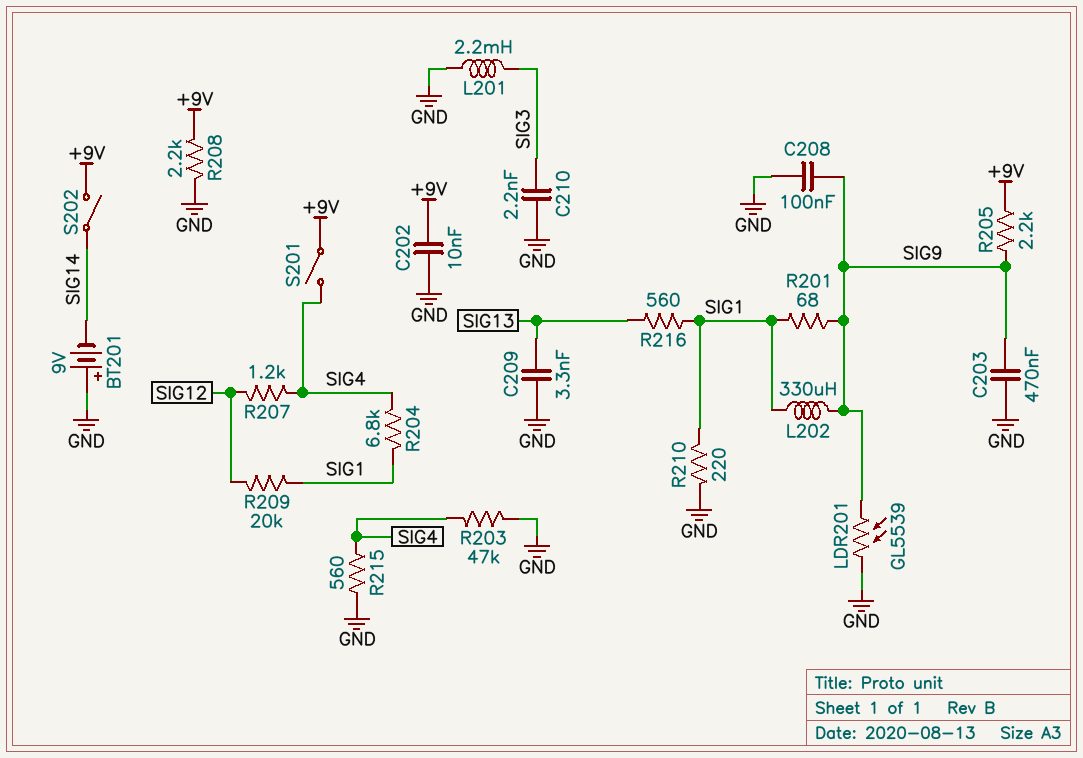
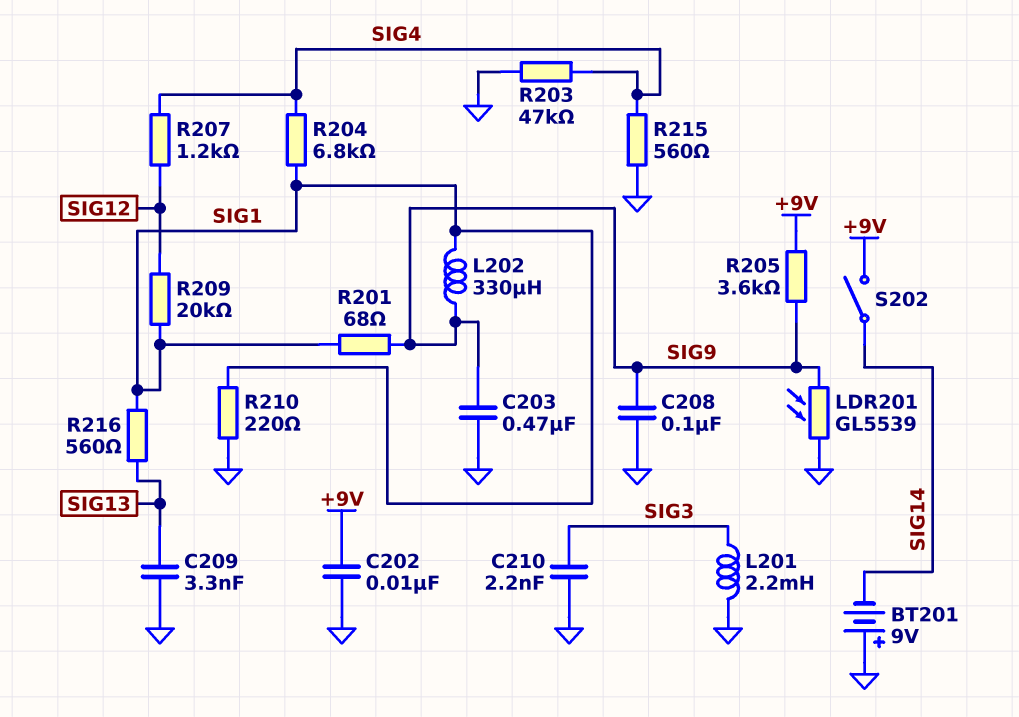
R205: 2.2k (+9V, SIG9) -> 3.6k (+9V, SIG9)
R208: 2.2k (+9V, GND) -> none
S201: switch (+9V, SIG4) -> none

